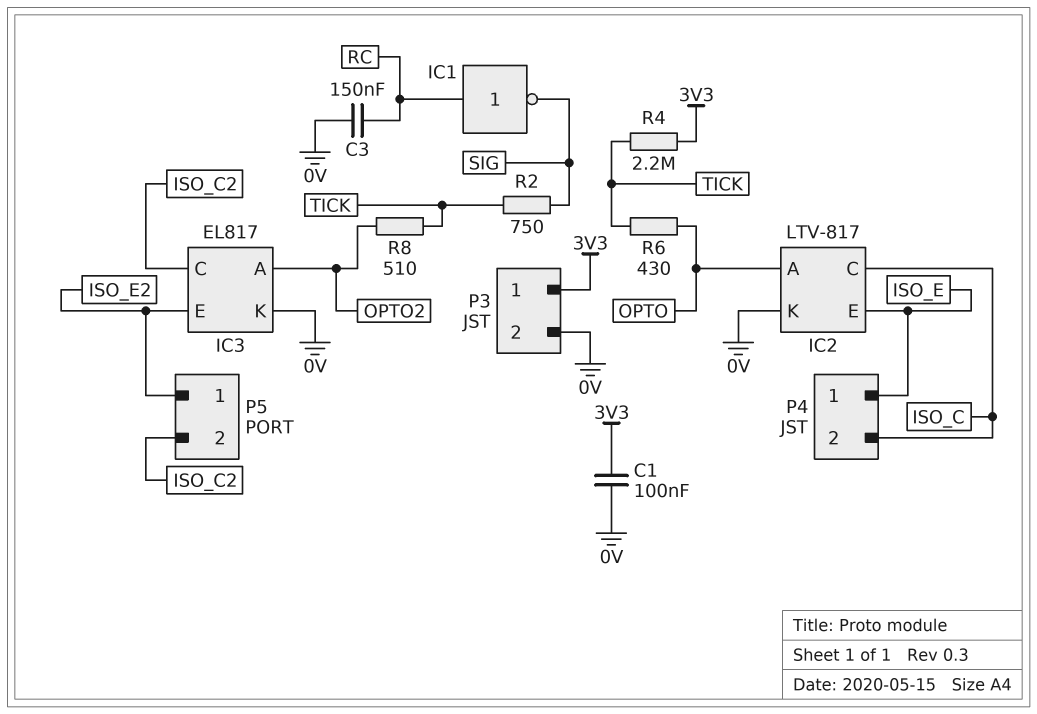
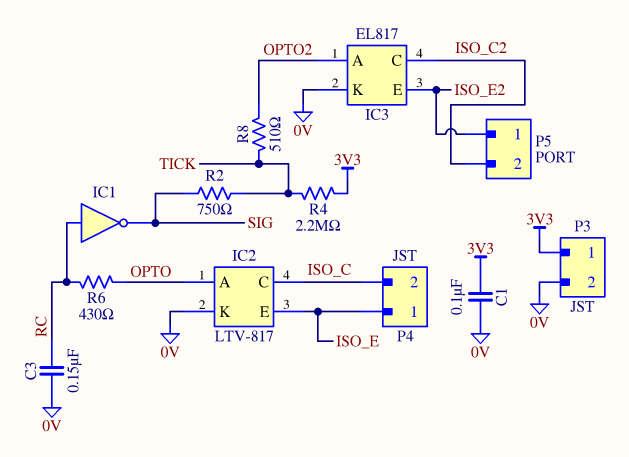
R6: 430 (OPTO, TICK) -> 430 (OPTO, RC)

